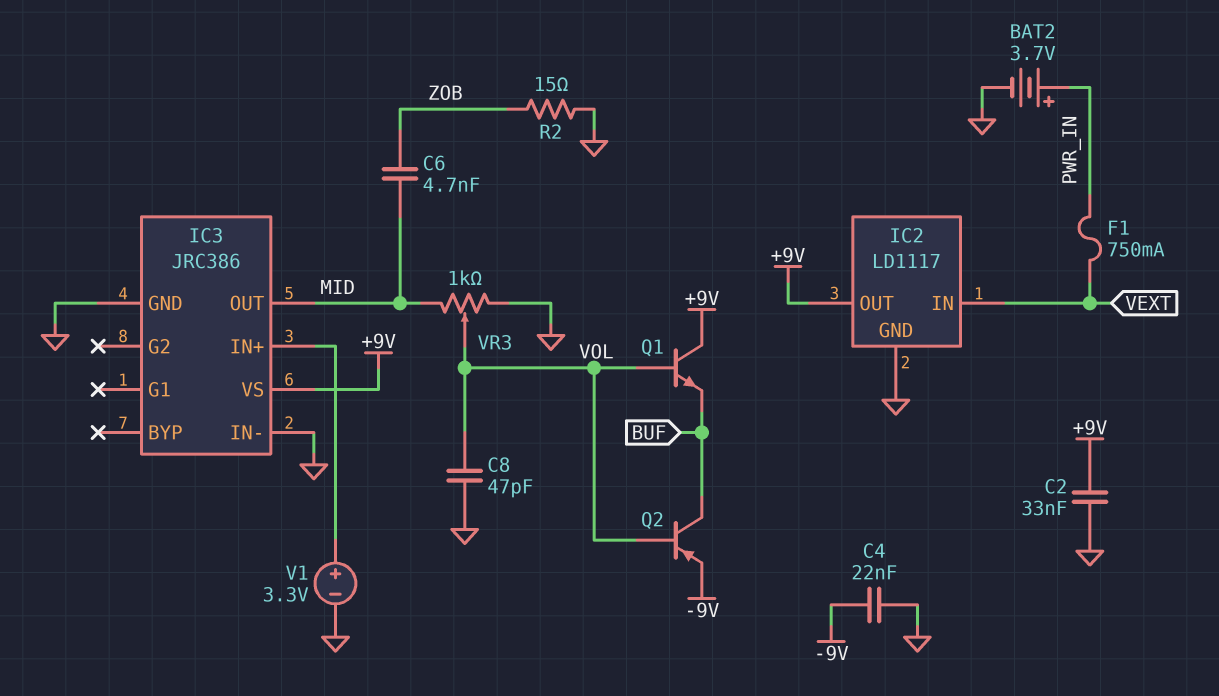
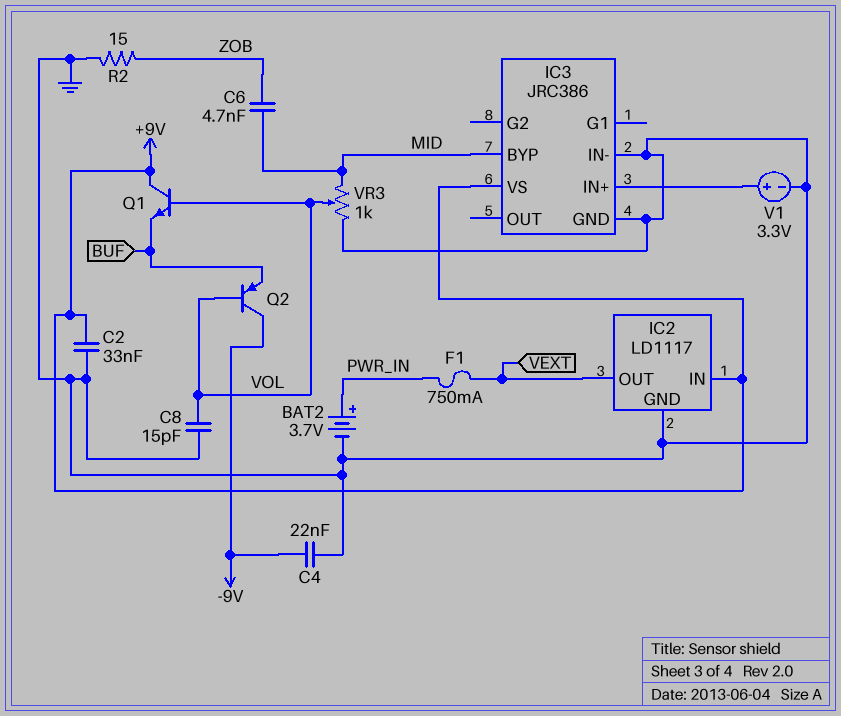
C8: 47pF (GND, VOL) -> 15pF (GND, VOL)
IC2 pin IN: VEXT -> +9V
IC2 pin OUT: +9V -> VEXT
IC3 pin BYP: none -> MID
IC3 pin OUT: MID -> none
Q2: PNP (B VOL, C BUF, E -9V) -> PNP (B VOL, C -9V, E BUF)

